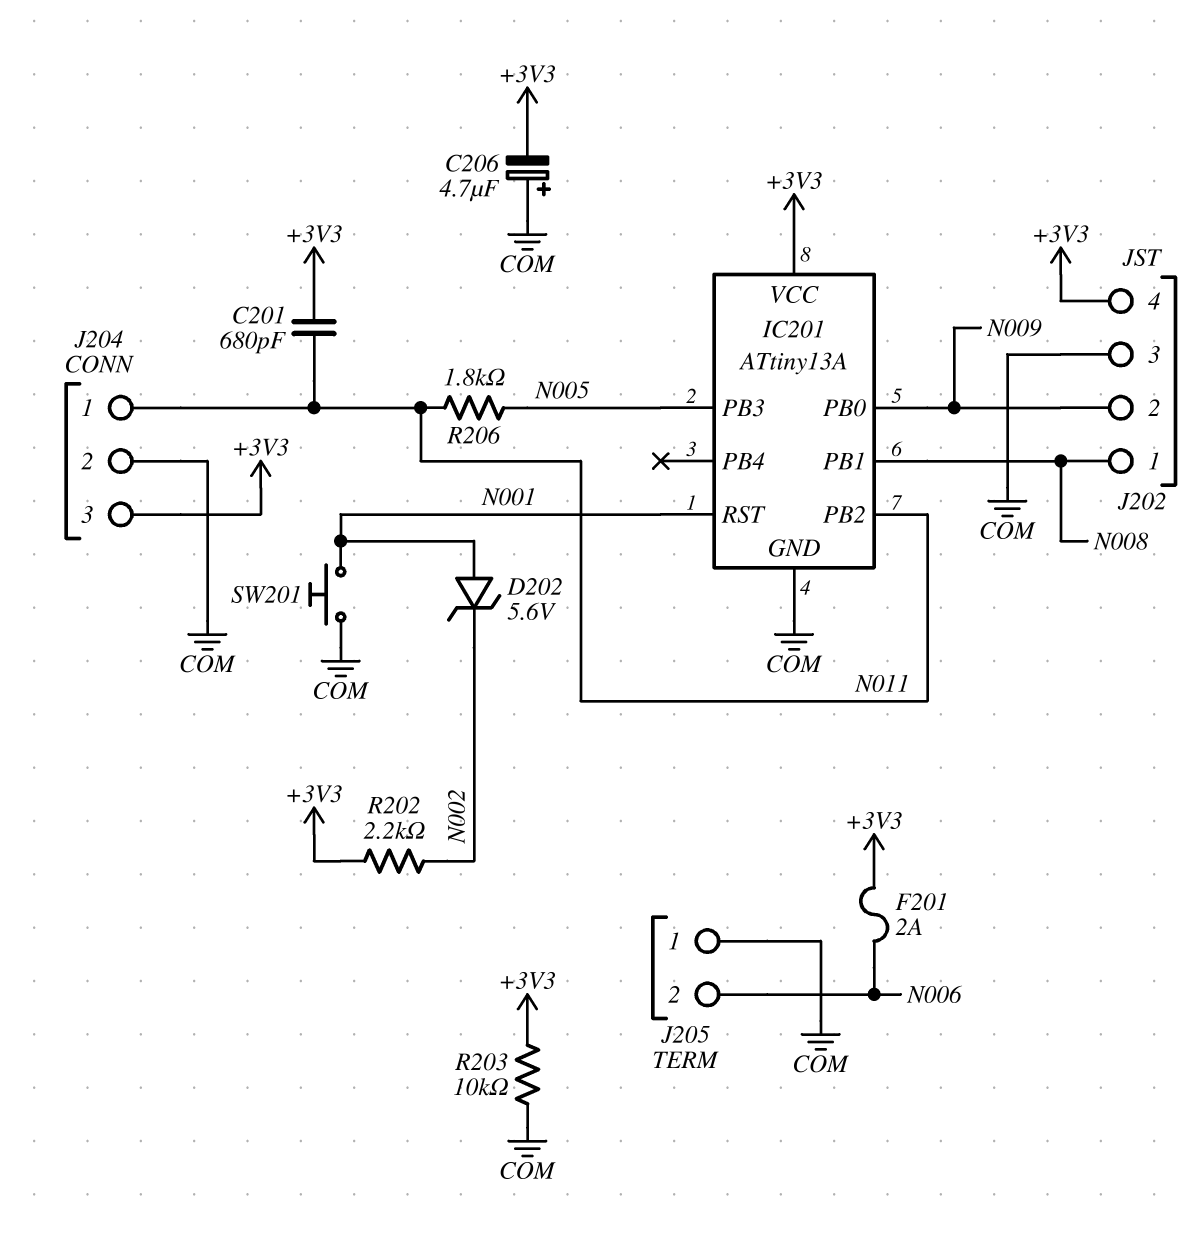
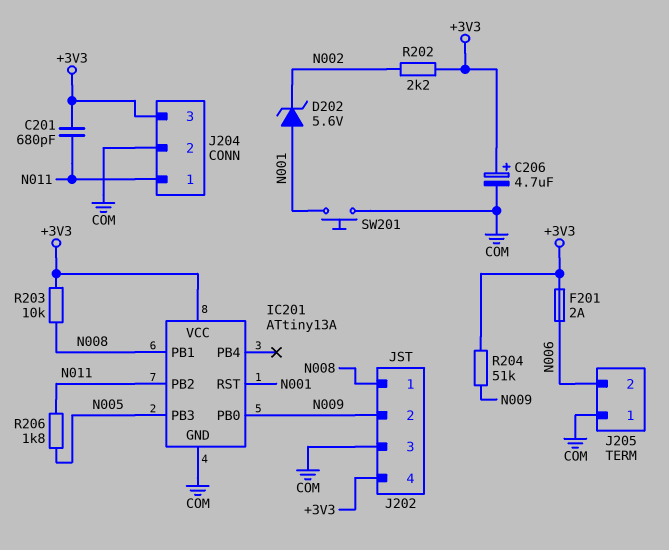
C206: 4.7uF (plus COM, minus +3V3) -> 4.7uF (plus +3V3, minus COM)
R203: 10k (+3V3, COM) -> 10k (+3V3, N008)
R204: none -> 51k (+3V3, N009)

